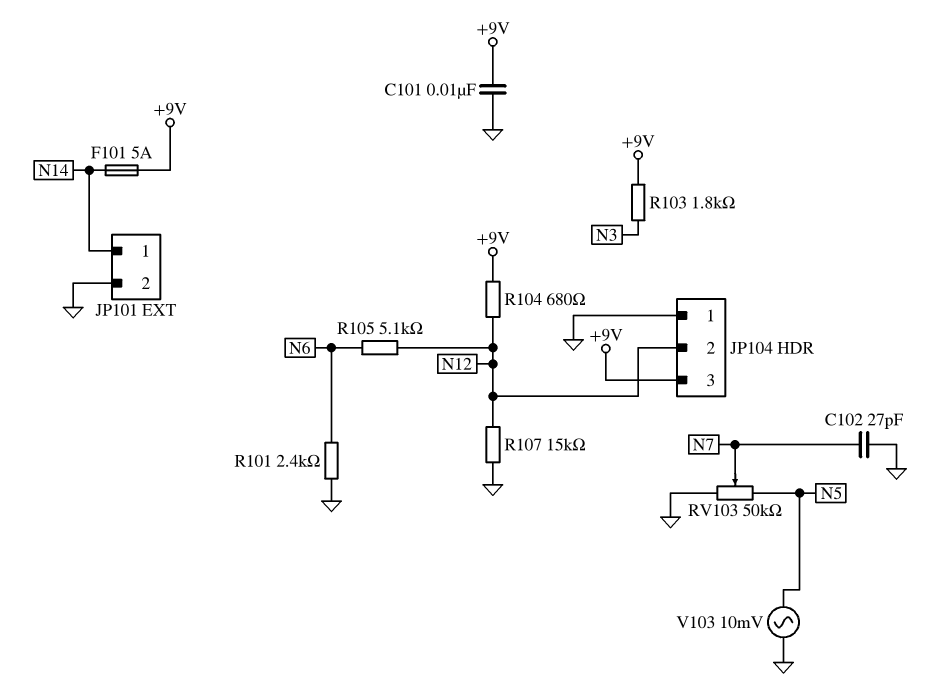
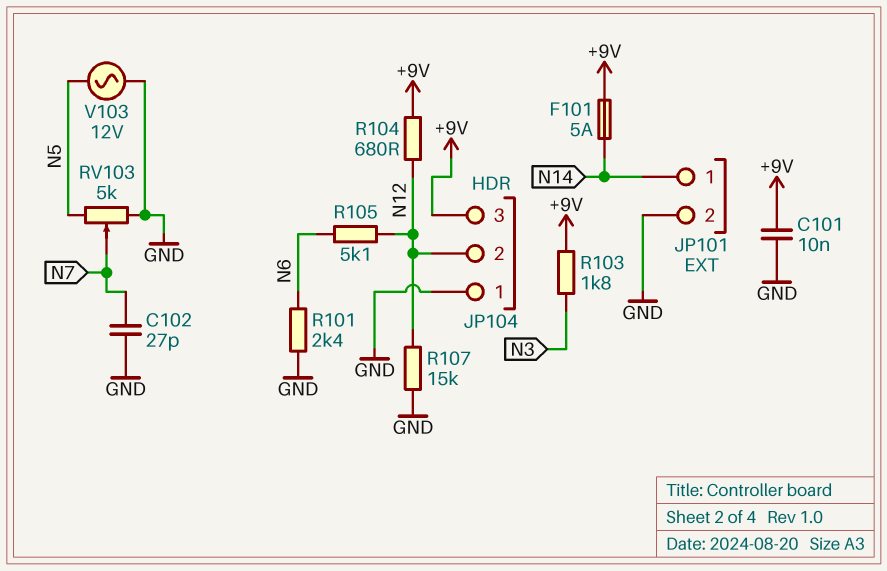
RV103: 50k (GND, N5, wiper N7) -> 5k (GND, N5, wiper N7)
V103: AC 10mV (GND, N5) -> AC 12V (GND, N5)

